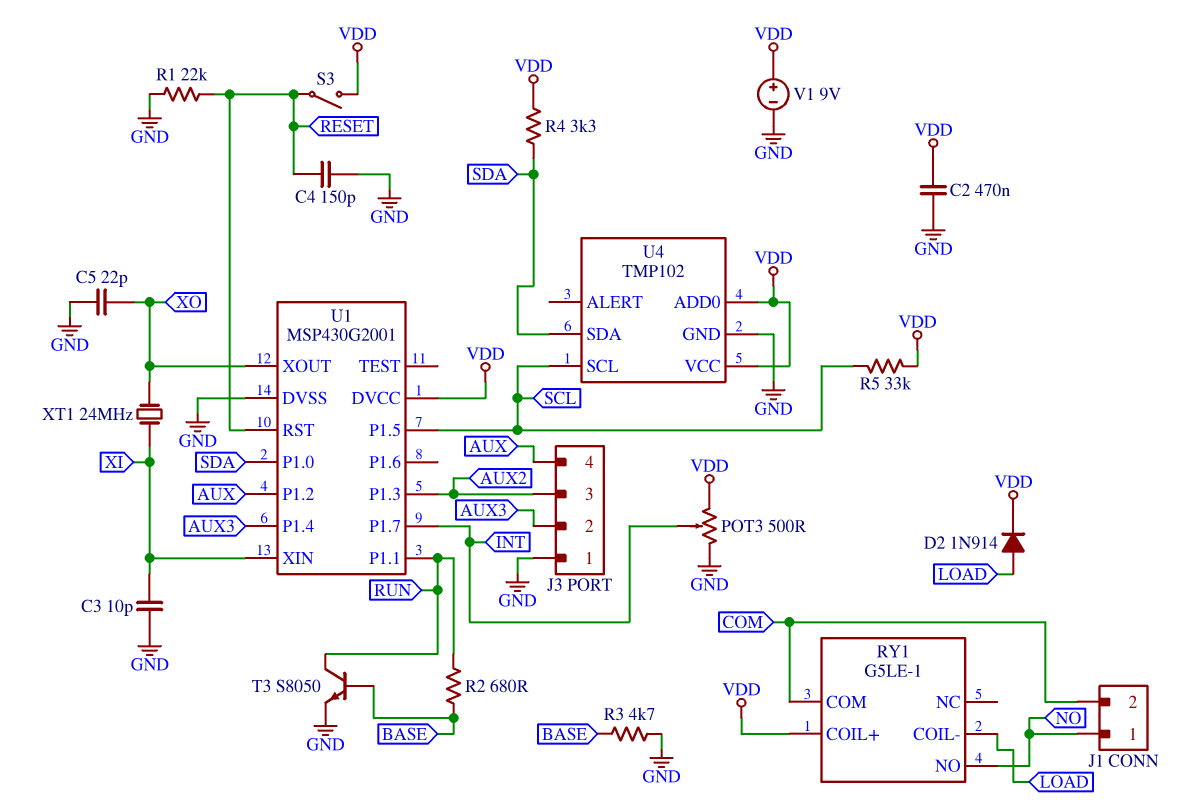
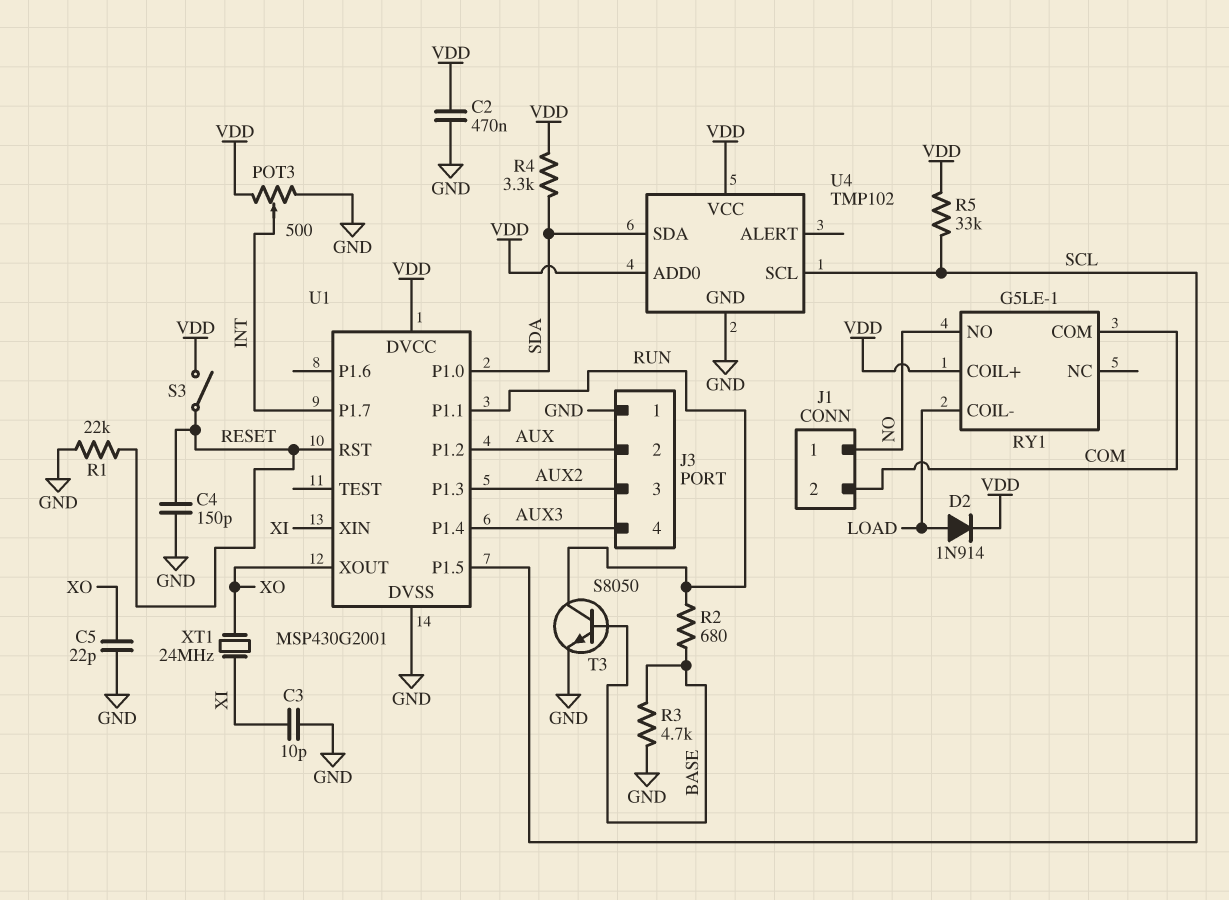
J3 pin 2: AUX3 -> AUX
J3 pin 4: AUX -> AUX3
V1: 9V (plus VDD, minus GND) -> none

